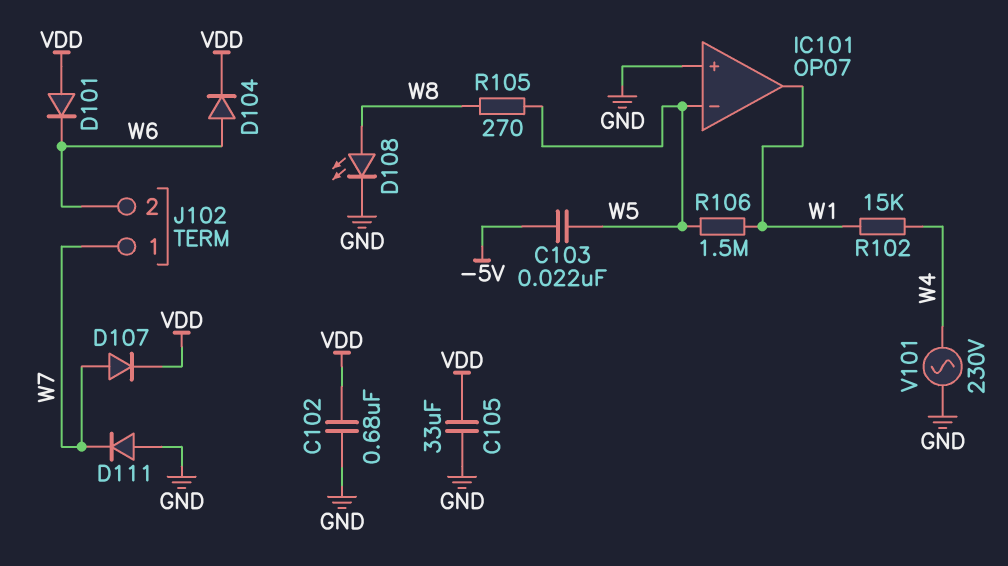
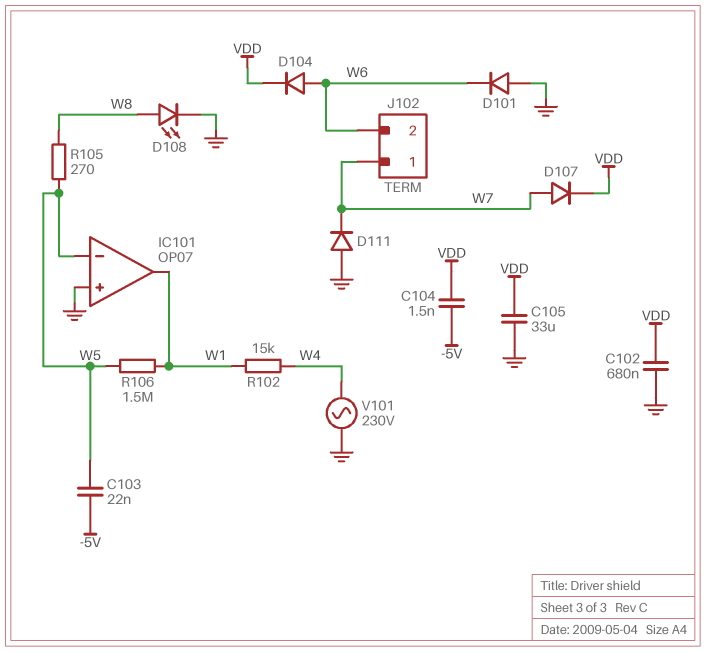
C104: none -> 1.5nF (-5V, VDD)
D101: diode (A VDD, K W6) -> diode (A GND, K W6)

